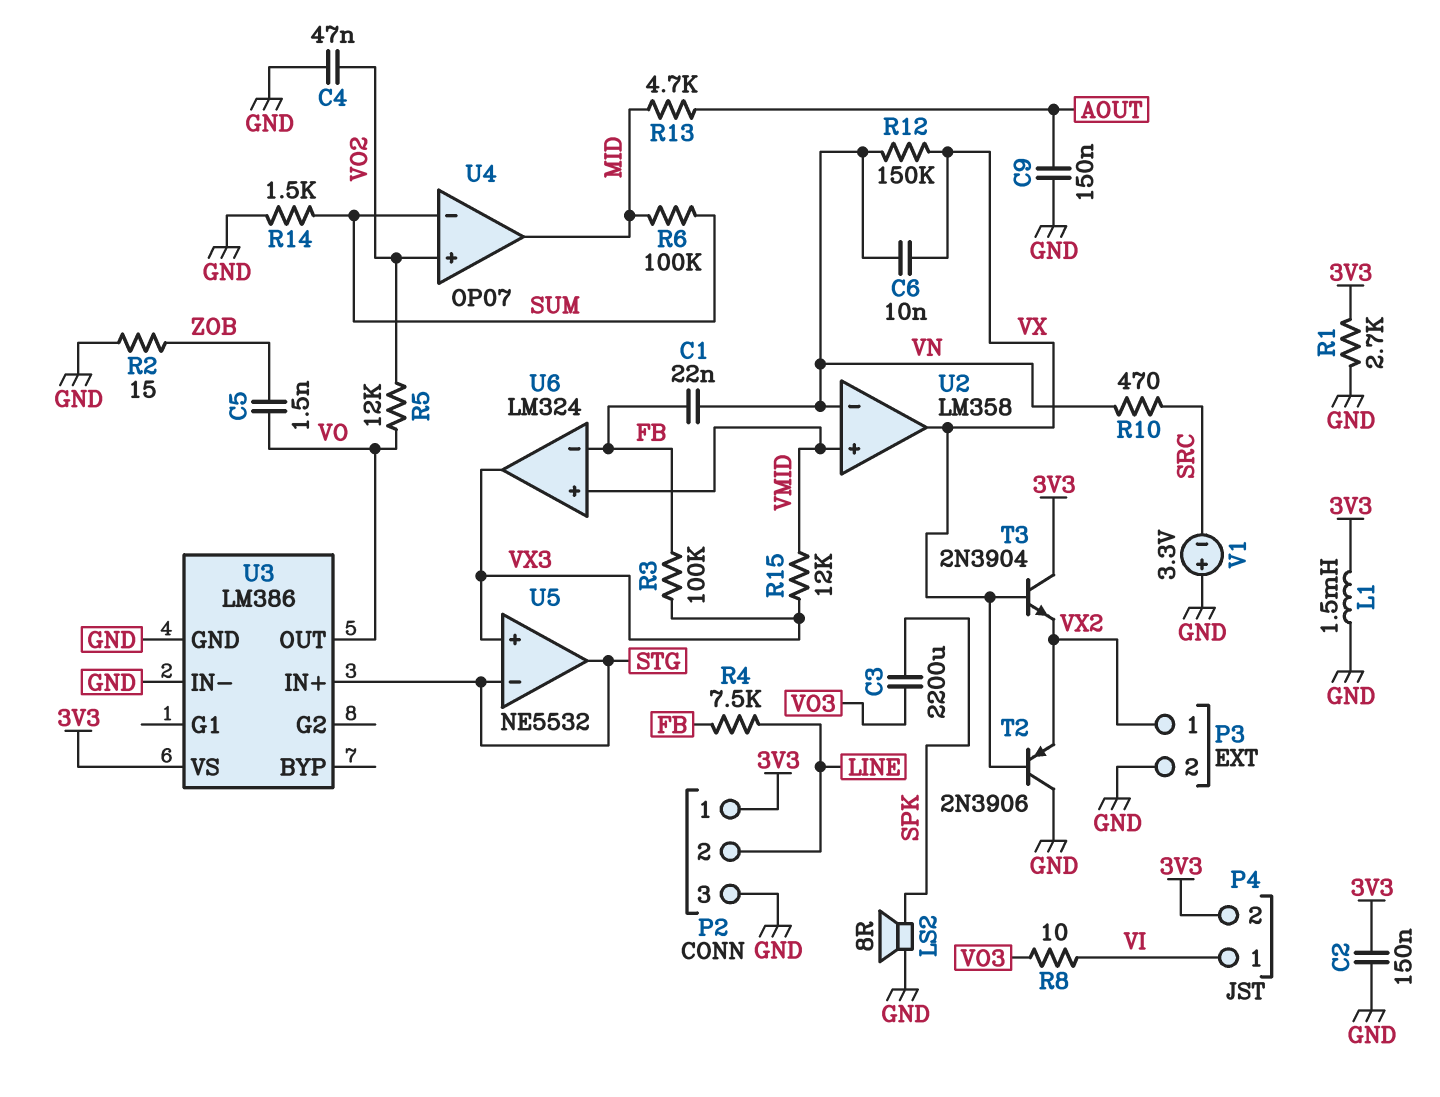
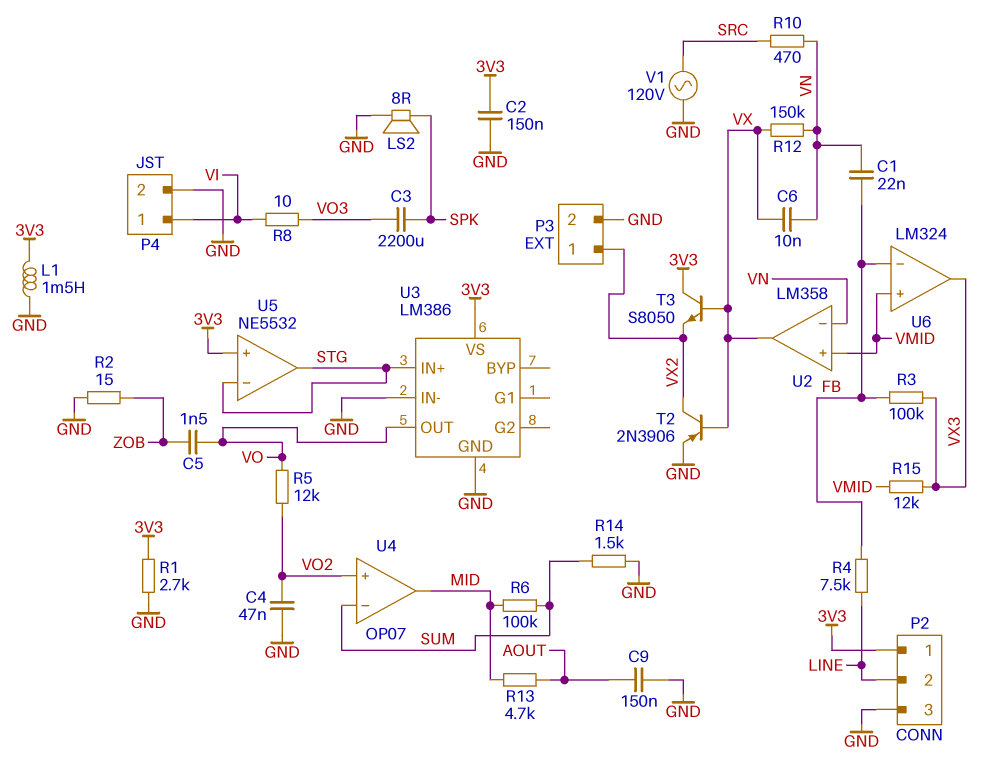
P4 pin 2: 3V3 -> GND
T2: PNP 2N3906 (B VX, C GND, E VX2) -> PNP 2N3906 (B VX, C VX2, E GND)
T3: NPN 2N3904 (B VX, C 3V3, E VX2) -> NPN S8050 (B VX, C 3V3, E VX2)
U5 pin in+: VX3 -> 3V3
V1: 3.3V (plus GND, minus SRC) -> AC 120V (GND, SRC)

